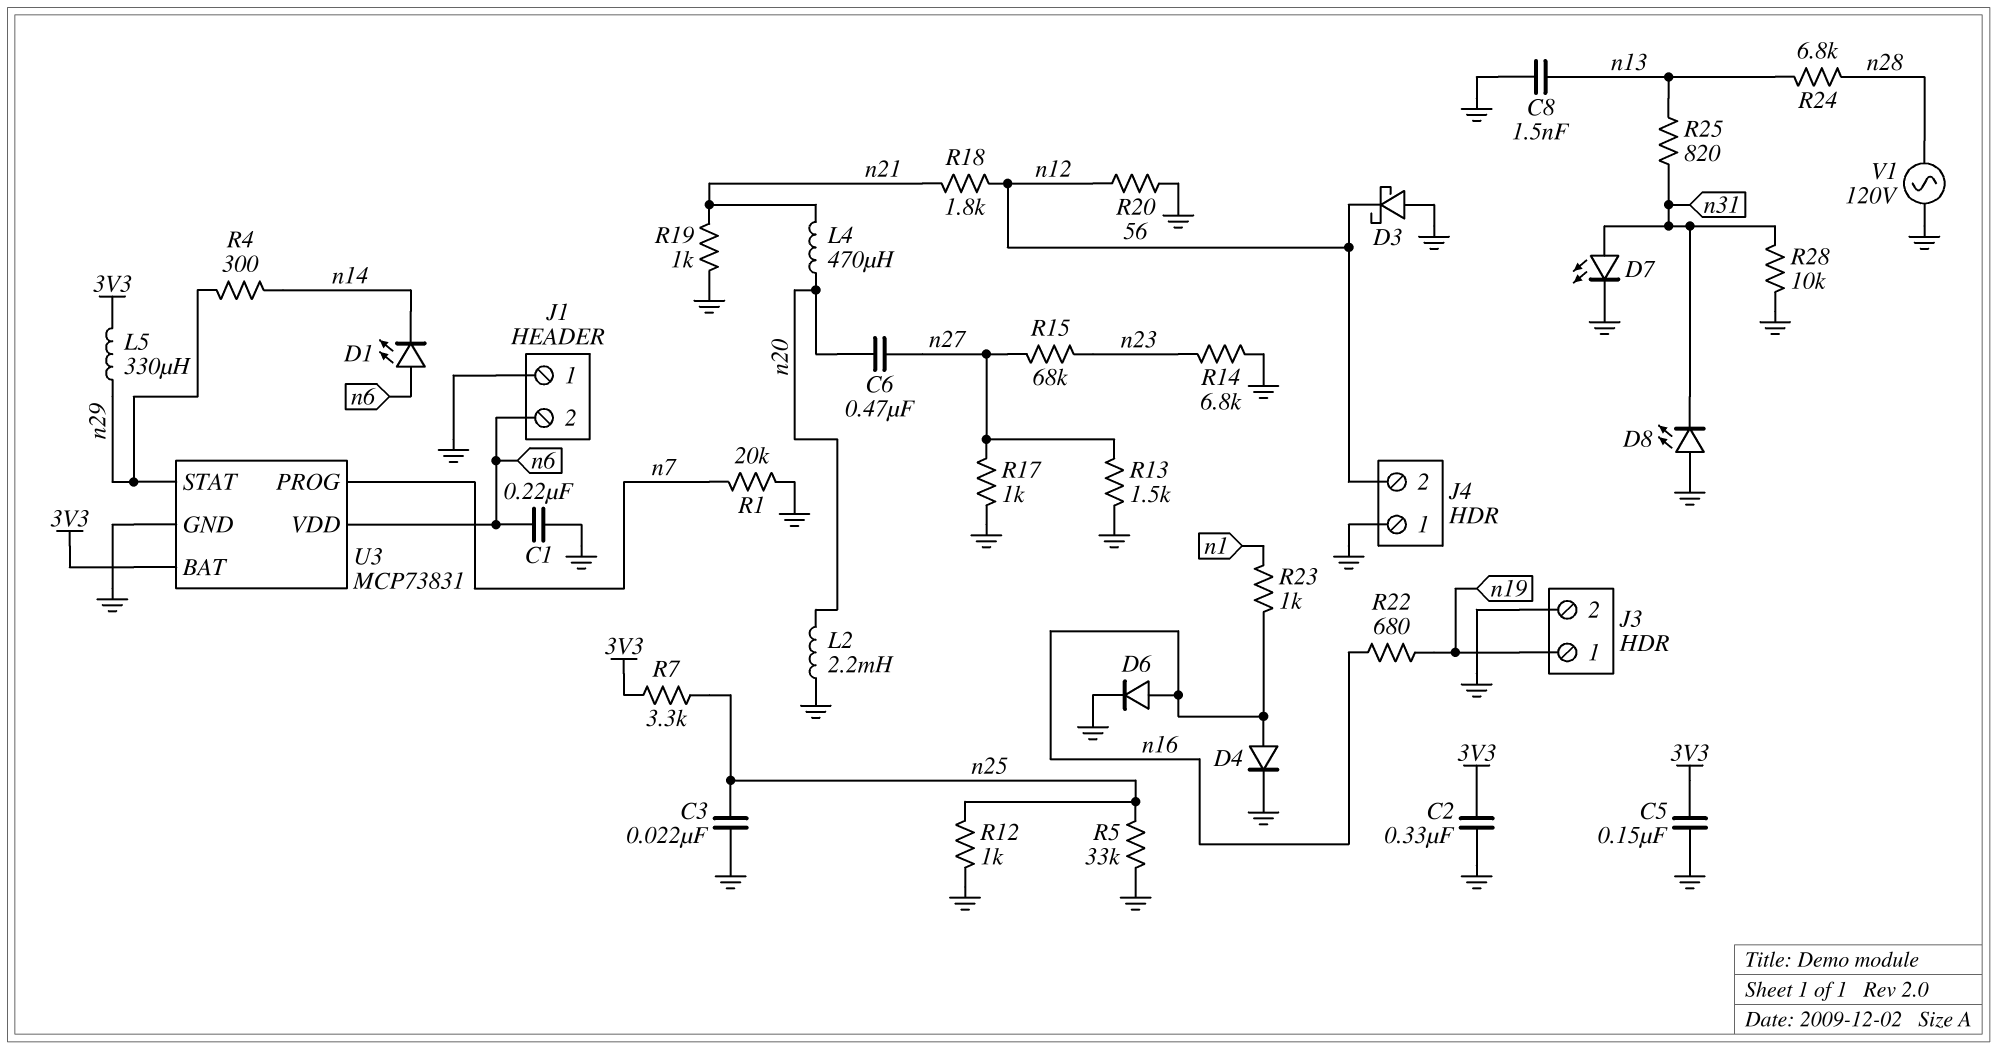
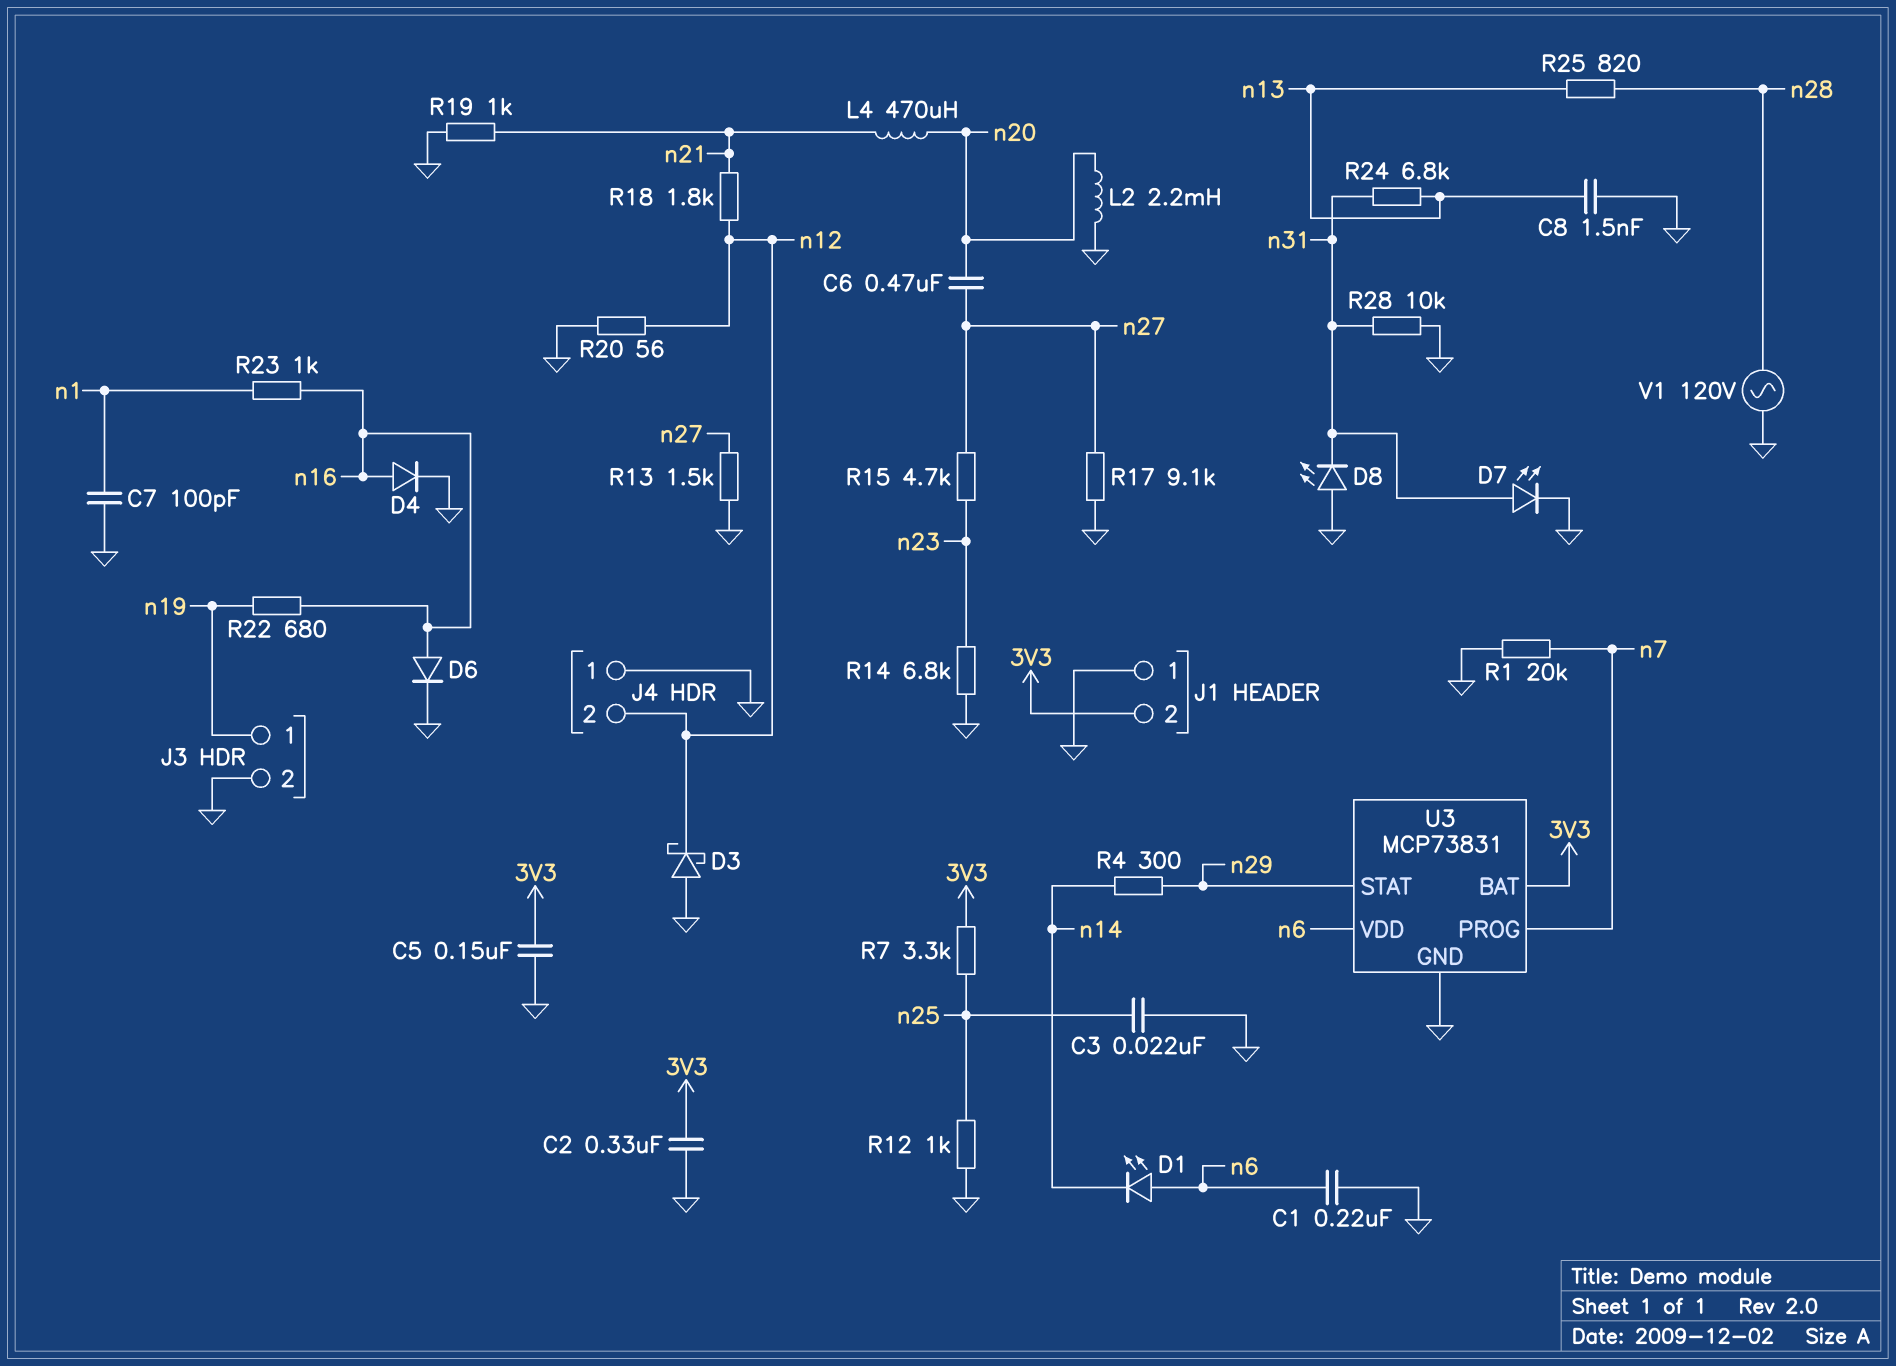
C7: none -> 100pF (GND, n1)
J1 pin 2: n6 -> 3V3
L5: 330uH (3V3, n29) -> none
R5: 33k (GND, n25) -> none
R15: 68k (n23, n27) -> 4.7k (n23, n27)
R17: 1k (GND, n27) -> 9.1k (GND, n27)
R24: 6.8k (n13, n28) -> 6.8k (n13, n31)
R25: 820 (n13, n31) -> 820 (n13, n28)

